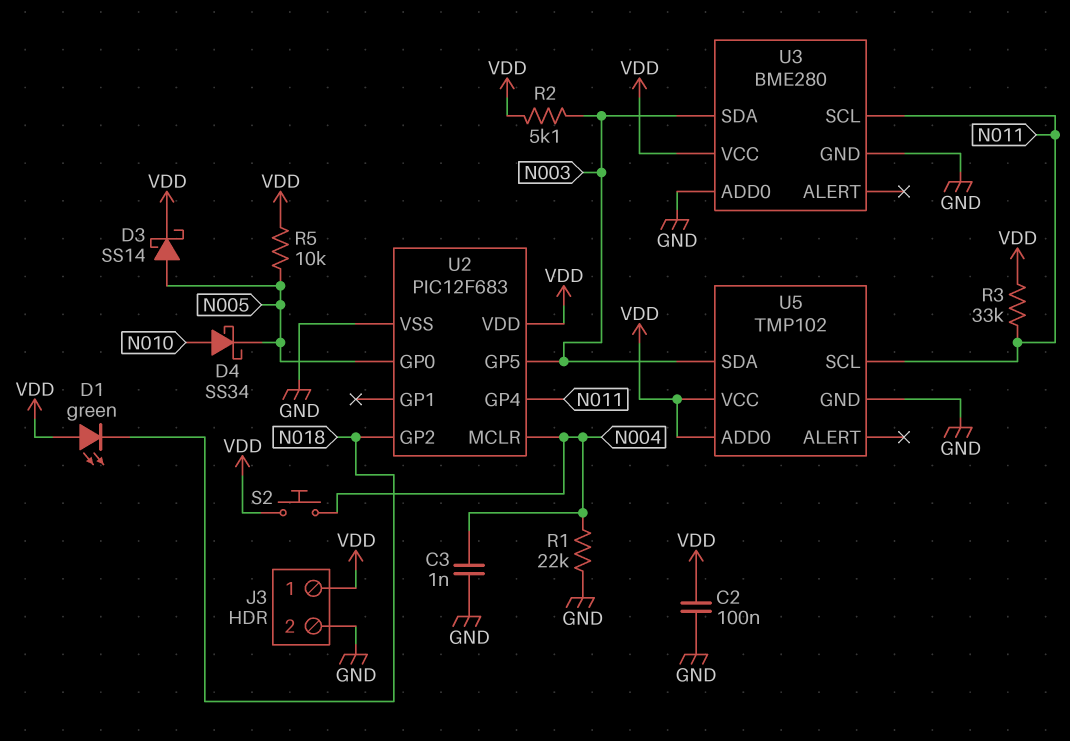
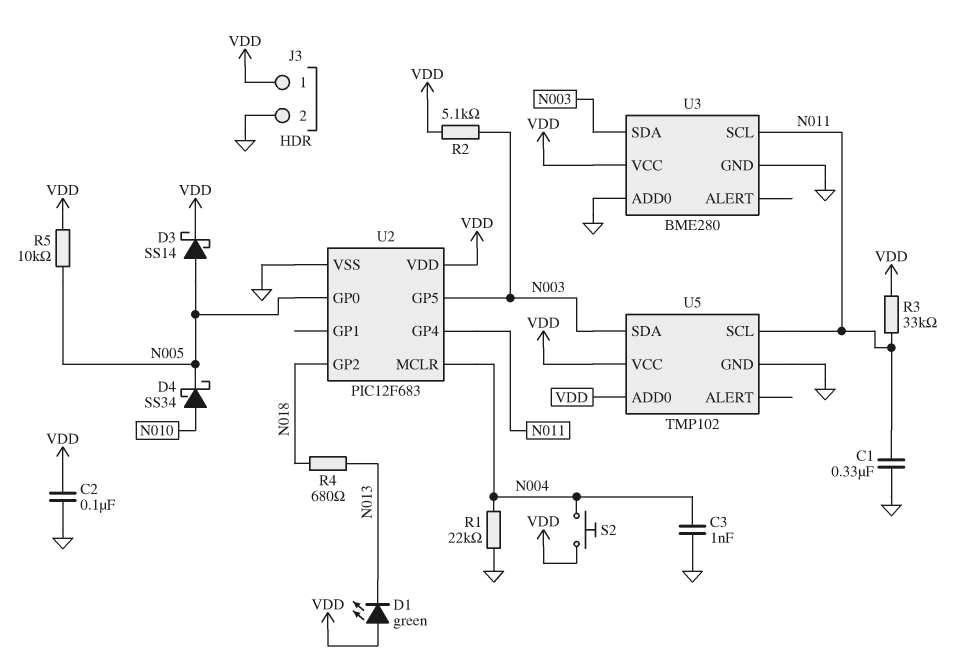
C1: none -> 330nF (GND, N011)
D1: LED green (A VDD, K N018) -> LED green (A VDD, K N013)
R4: none -> 680 (N013, N018)

